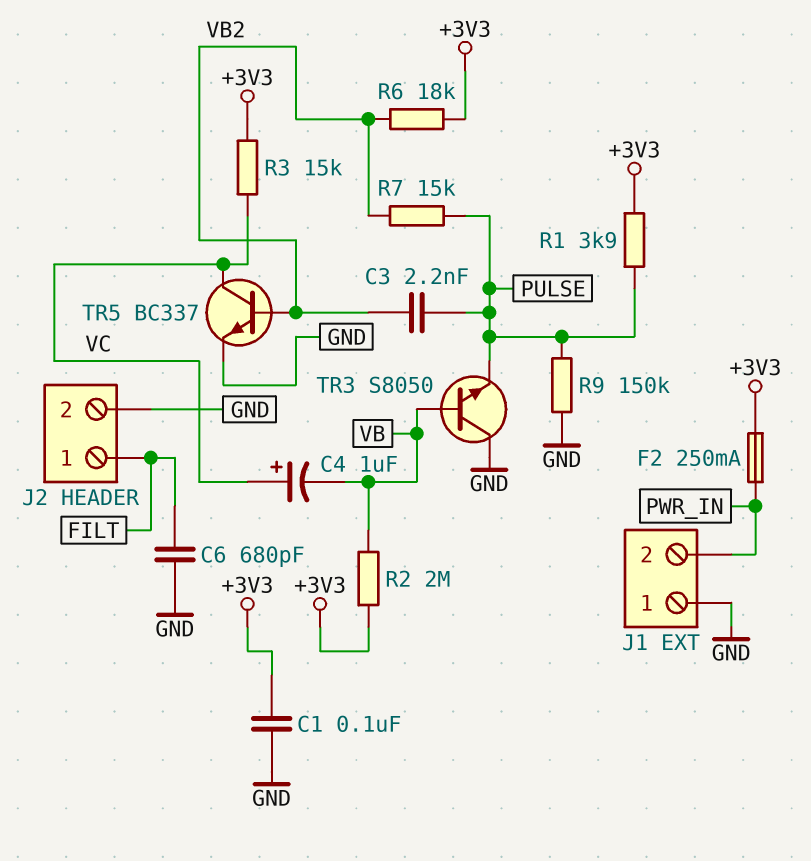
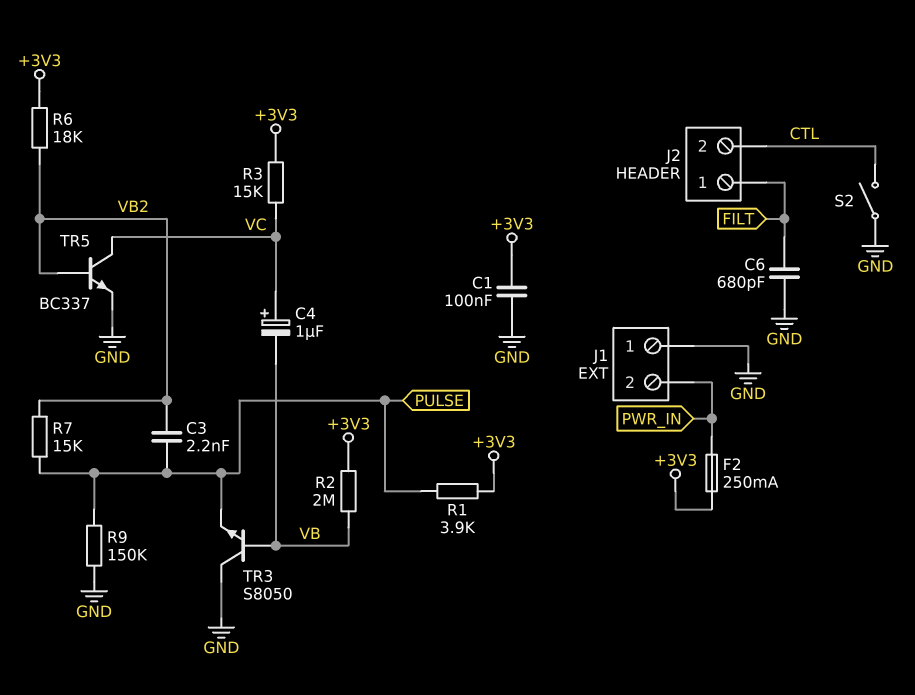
J2 pin 2: GND -> CTL
S2: none -> switch (CTL, GND)

